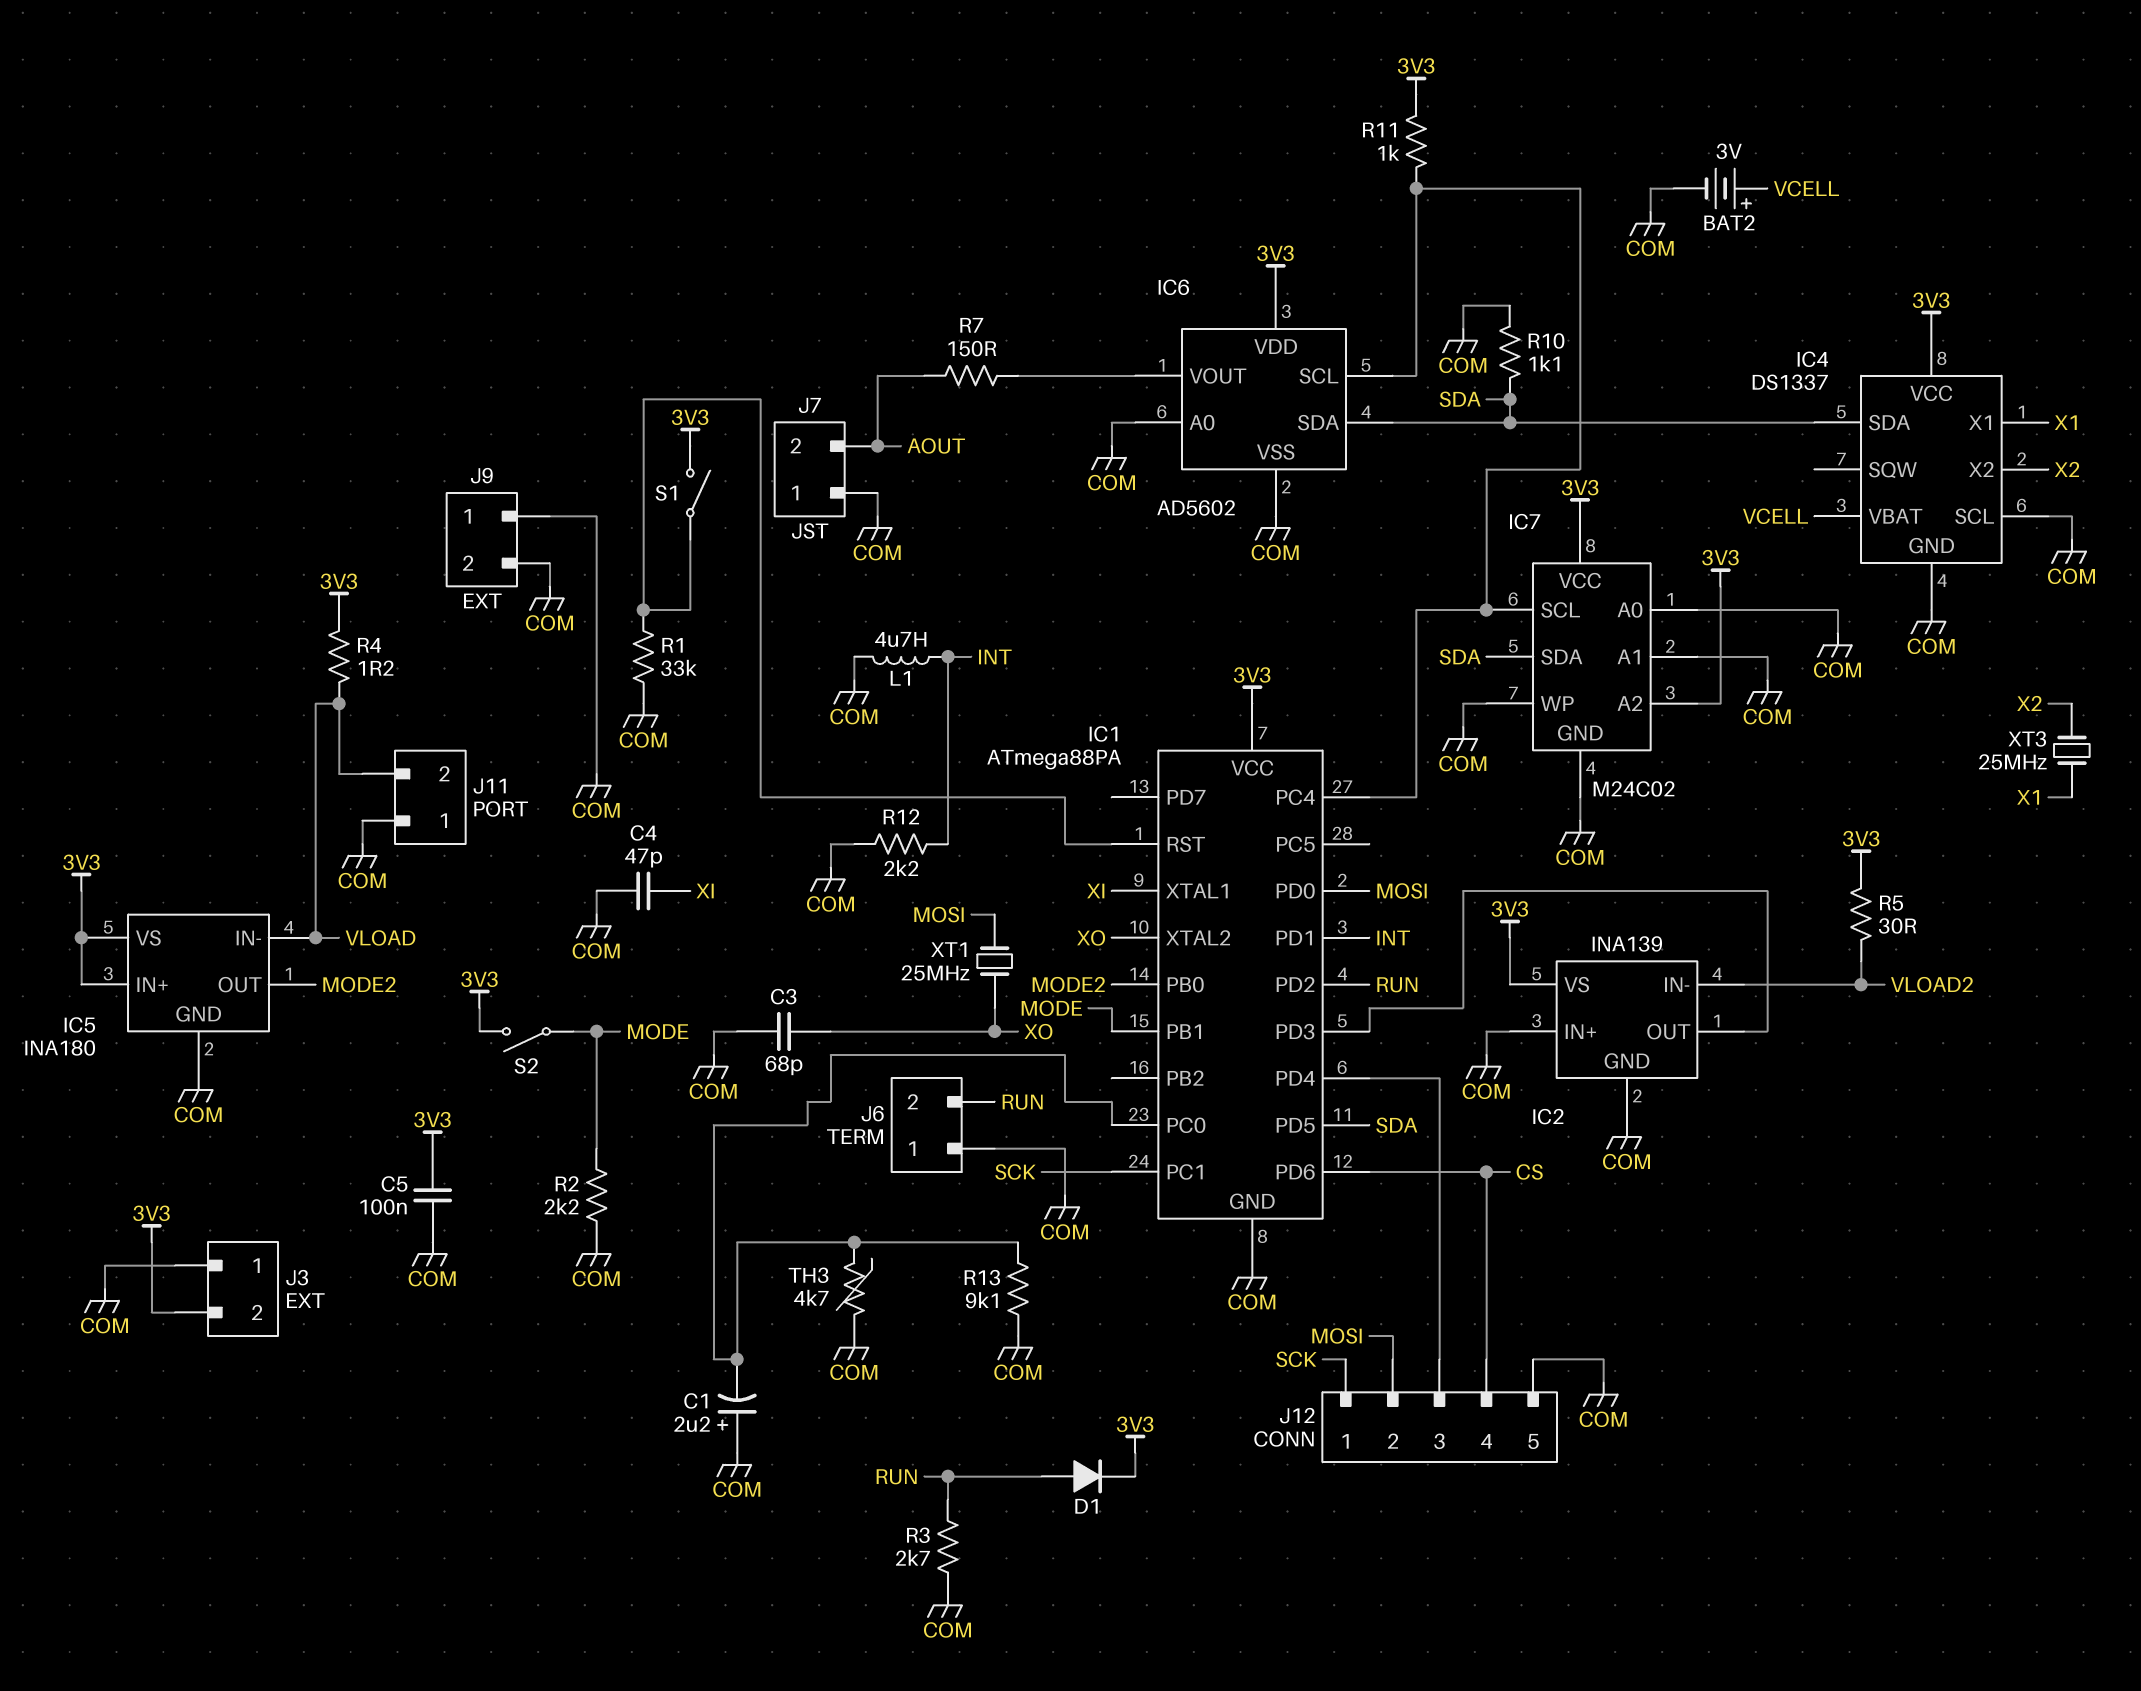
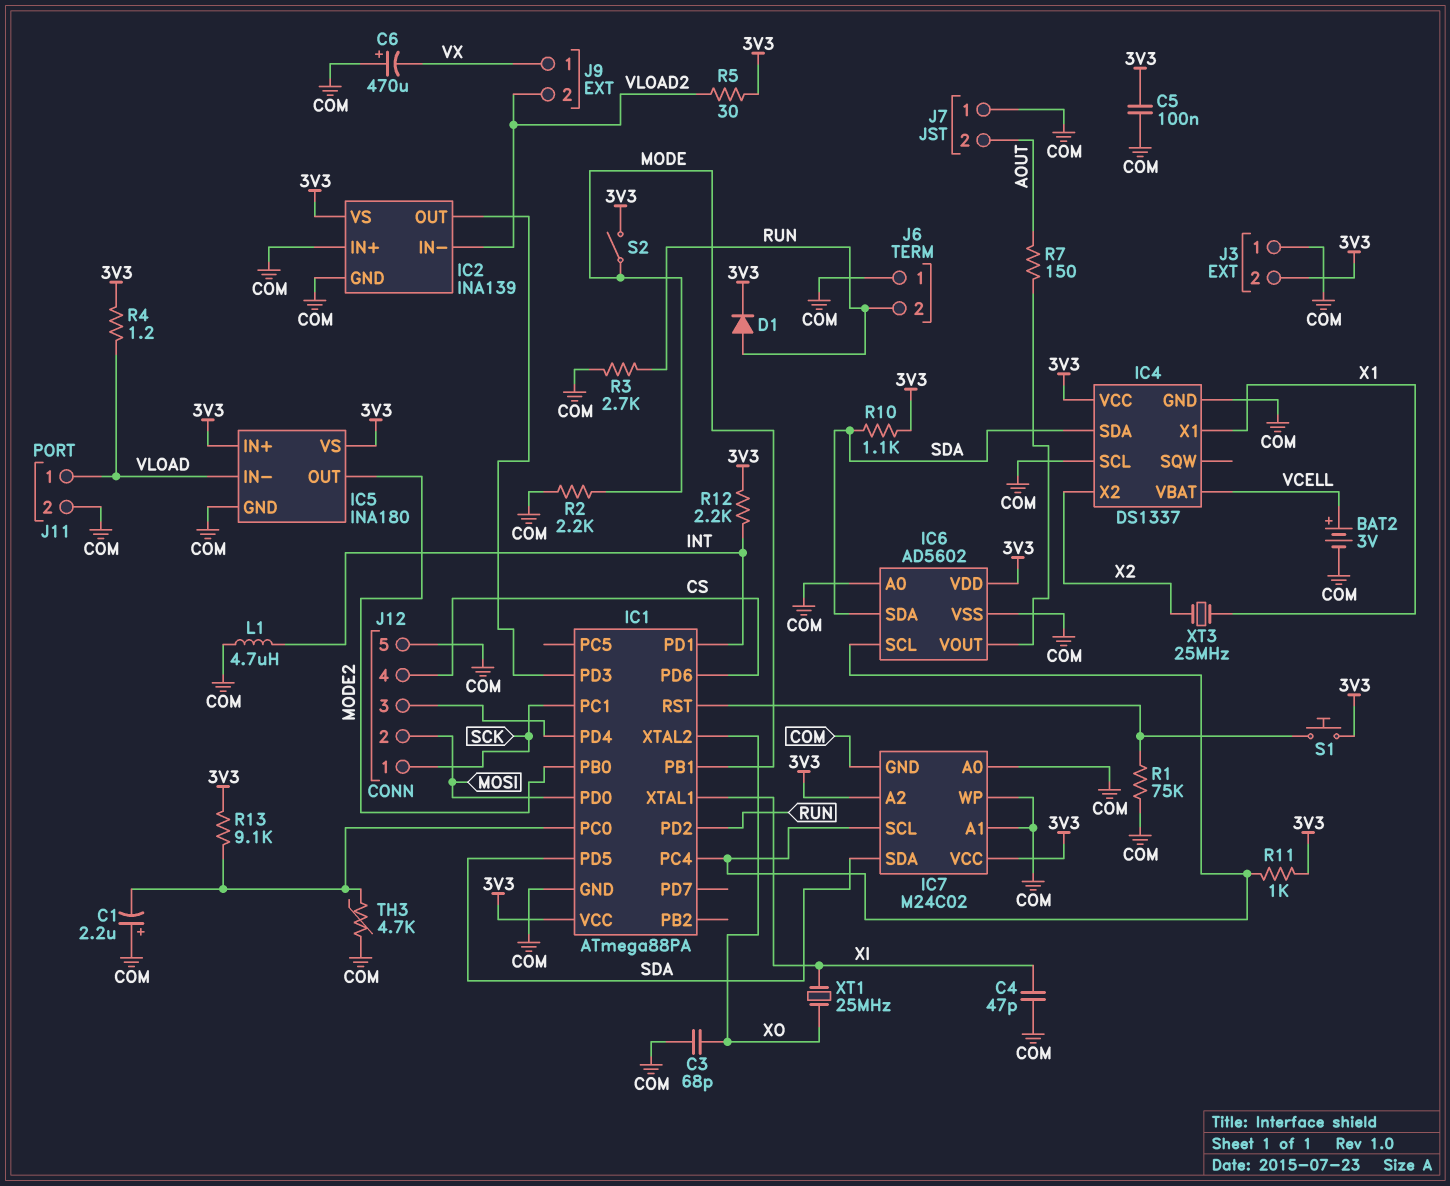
C6: none -> 470uF (plus COM, minus VX)
J9 pin 1: COM -> VX
J9 pin 2: COM -> VLOAD2
J11 pin 1: COM -> VLOAD
J11 pin 2: VLOAD -> COM
R1: 33k (COM, IC1/RST) -> 75k (COM, IC1/RST)
R10: 1.1k (COM, SDA) -> 1.1k (3V3, SDA)
R12: 2.2k (COM, INT) -> 2.2k (3V3, INT)
R13: 9.1k (COM, IC1/PC0) -> 9.1k (3V3, IC1/PC0)
S1: switch (3V3, IC1/RST) -> button (3V3, IC1/RST)
XT1: 25MHz (MOSI, XO) -> 25MHz (XI, XO)

